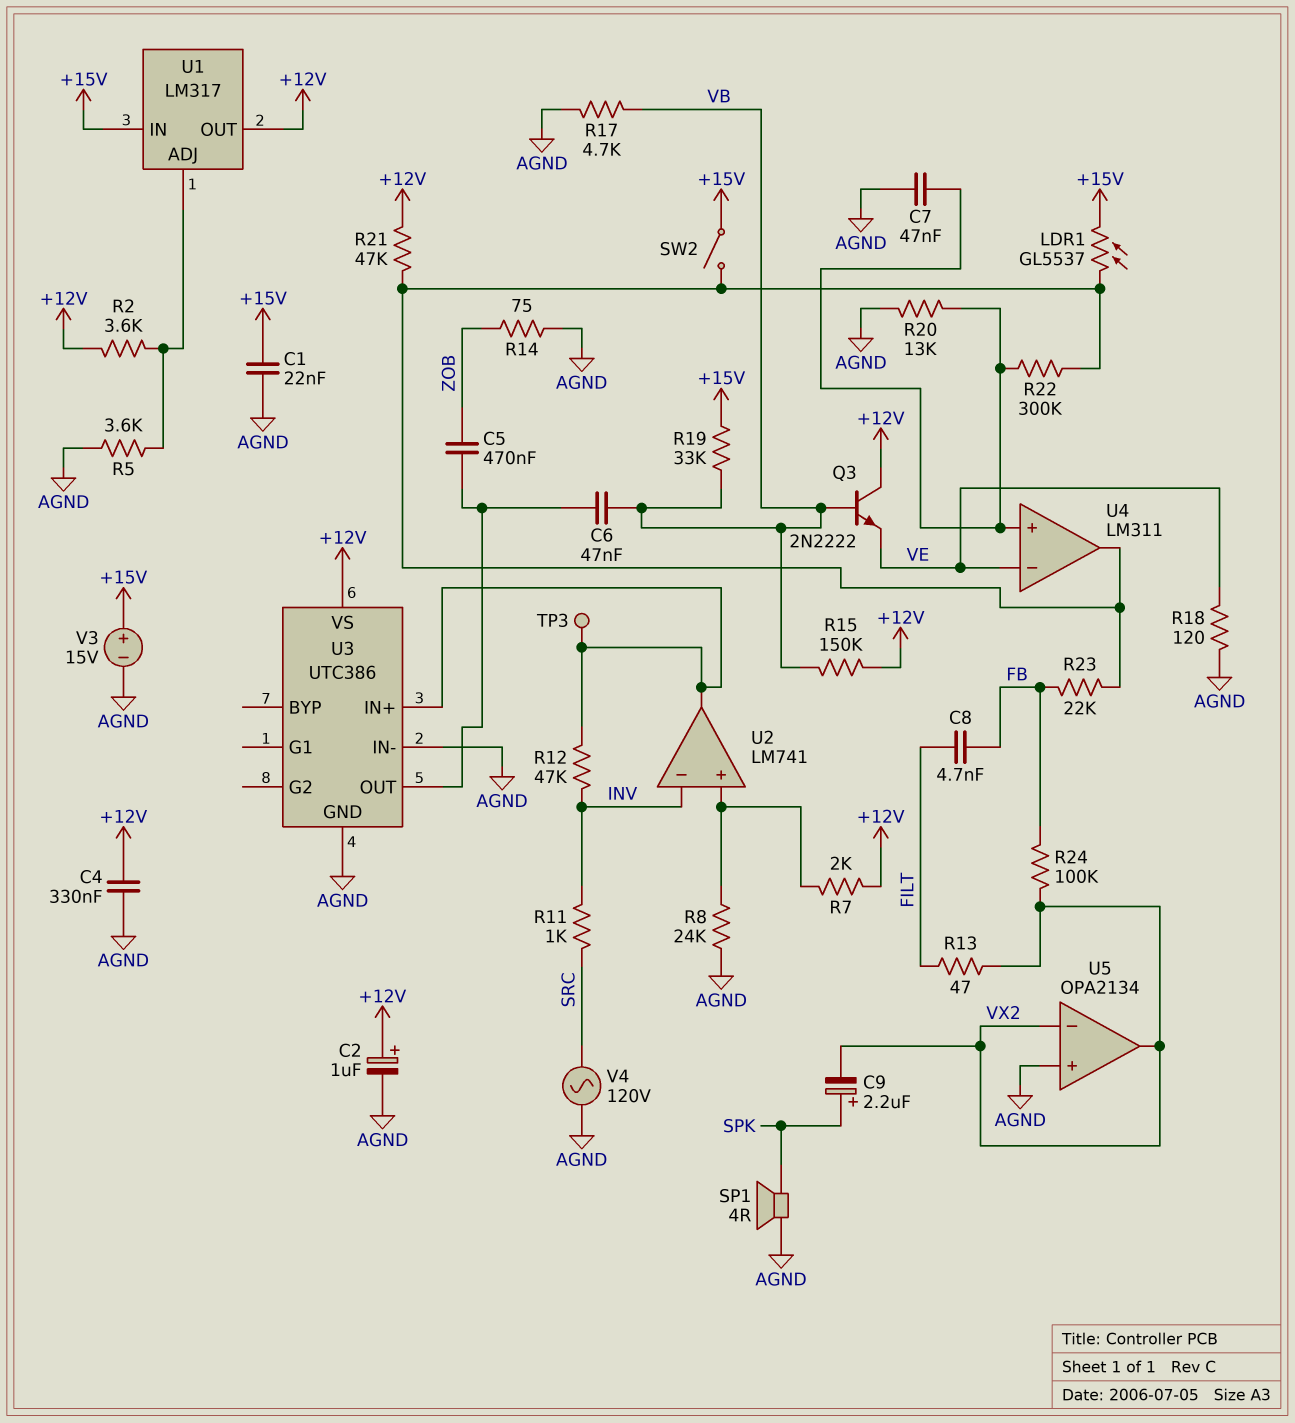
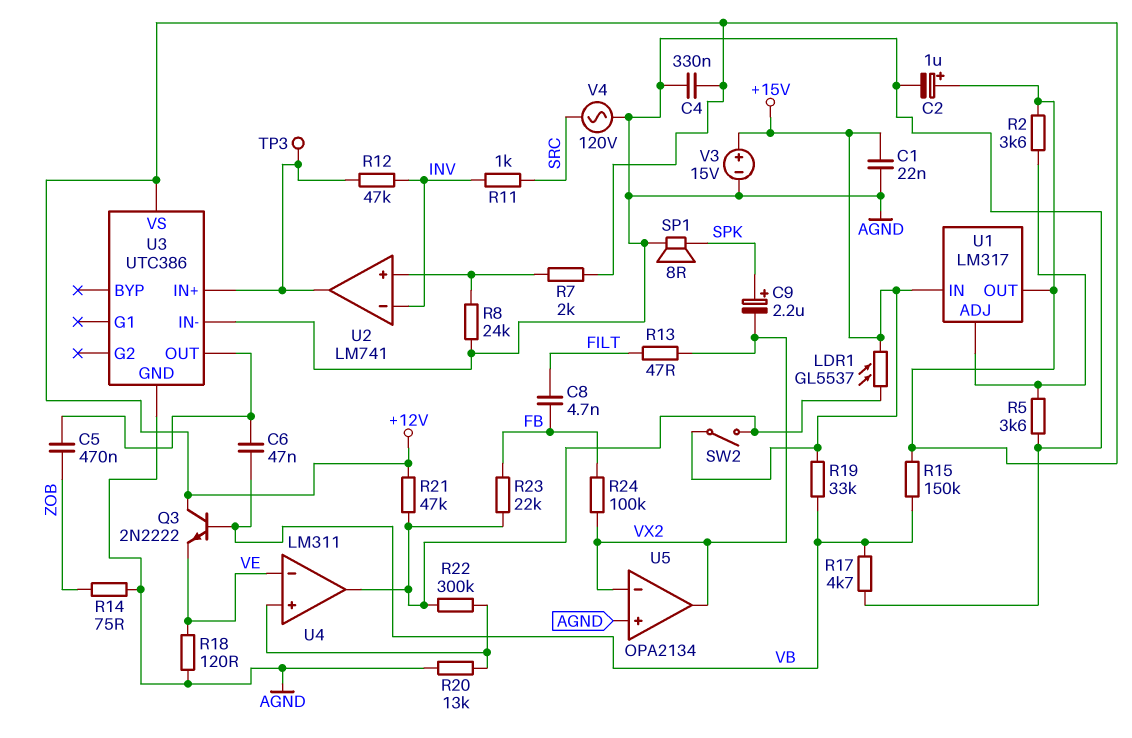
C7: 47nF (AGND, U4/in+) -> none
SP1: speaker 4R (AGND, SPK) -> speaker 8R (AGND, SPK)

